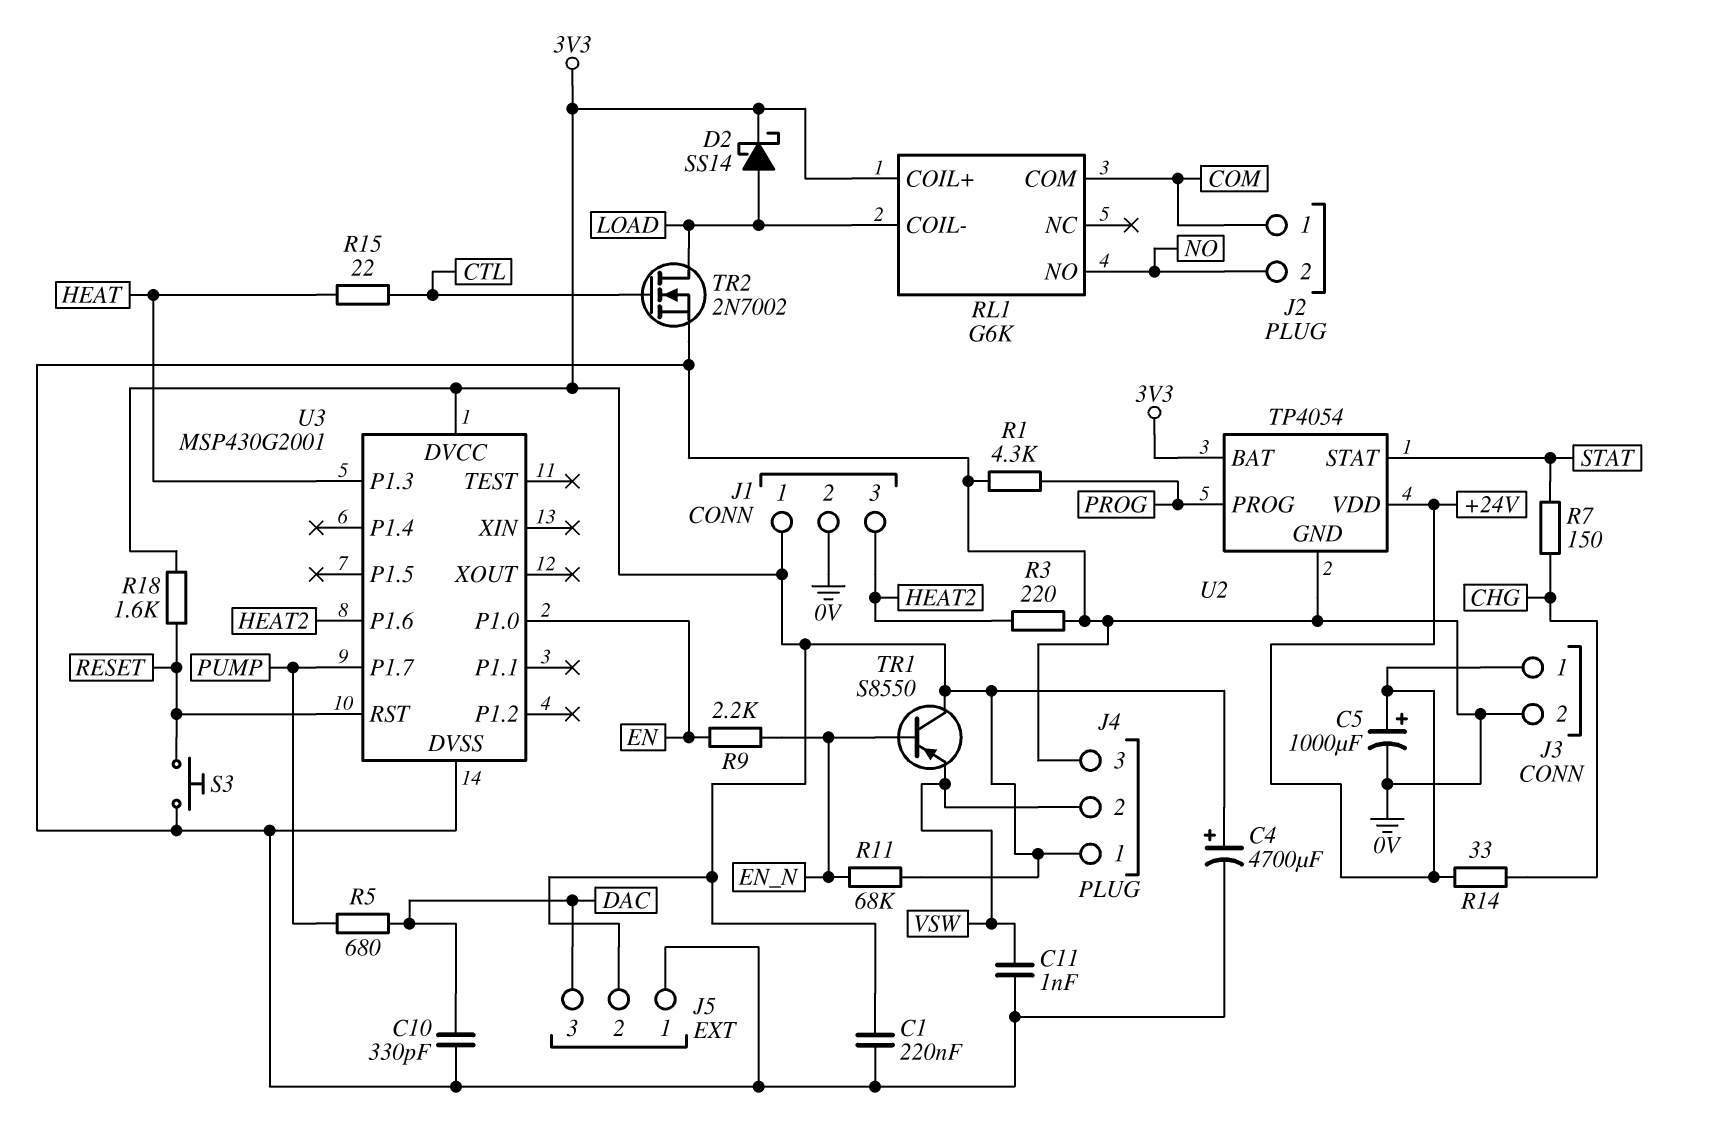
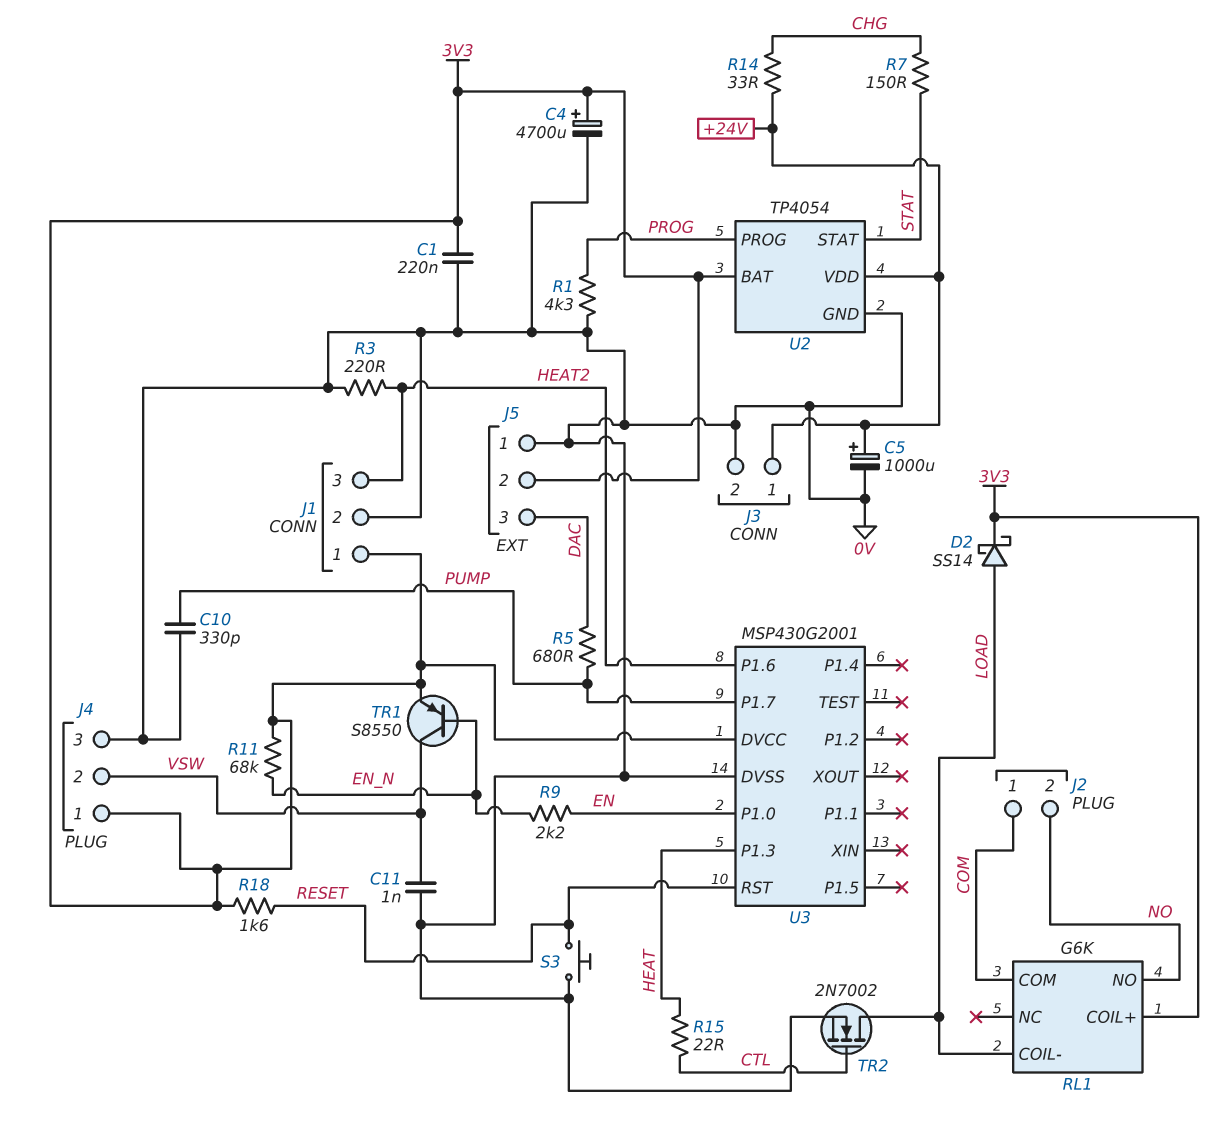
C10: 330pF (0V, DAC) -> 330pF (0V, PUMP)
TR1: PNP S8550 (B EN_N, C 3V3, E VSW) -> PNP S8550 (B EN_N, C VSW, E 3V3)

